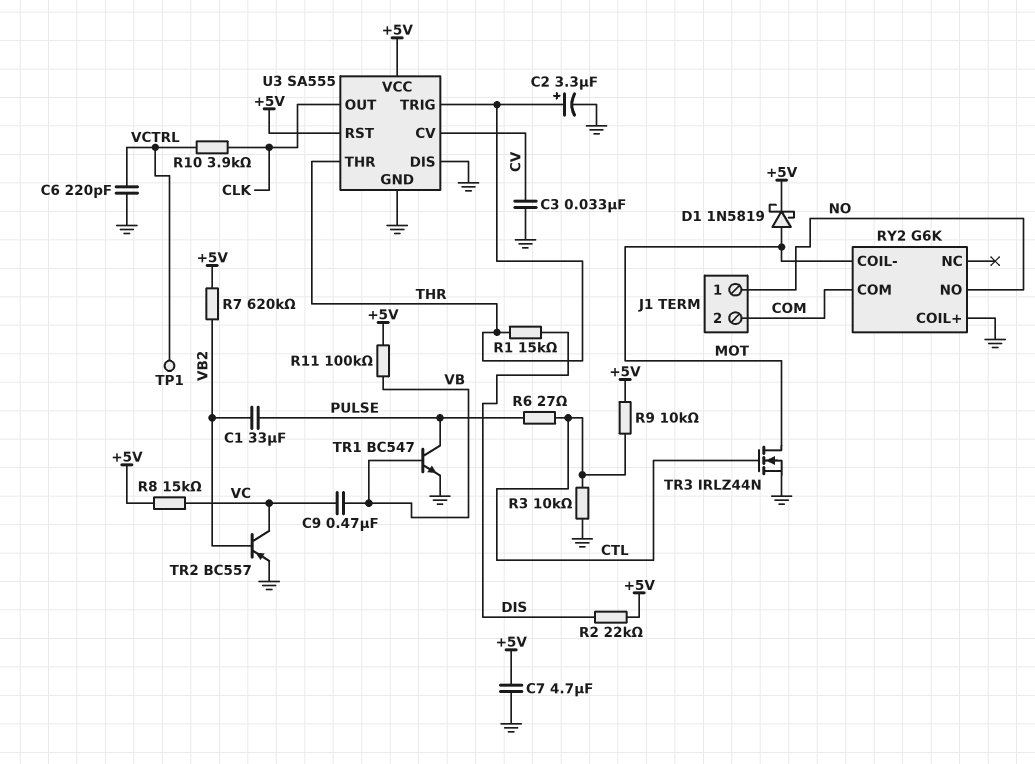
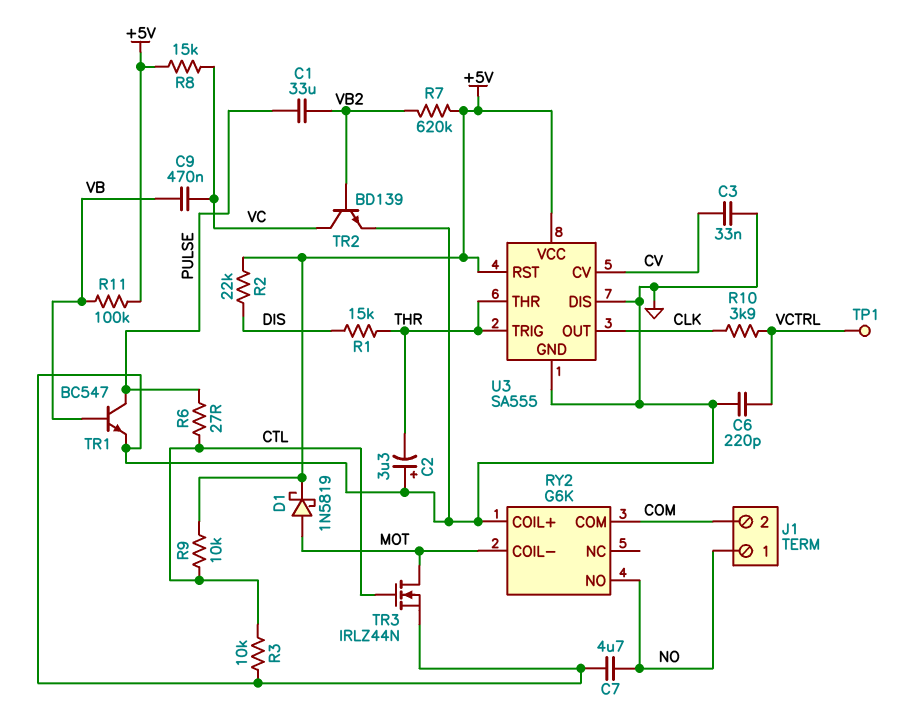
C2: 3.3uF (plus THR, minus GND) -> 3.3uF (plus GND, minus THR)
C7: 4.7uF (+5V, GND) -> 4.7uF (GND, NO)
TR2: PNP BC557 (B VB2, C VC, E GND) -> NPN BD139 (B VB2, C VC, E GND)

